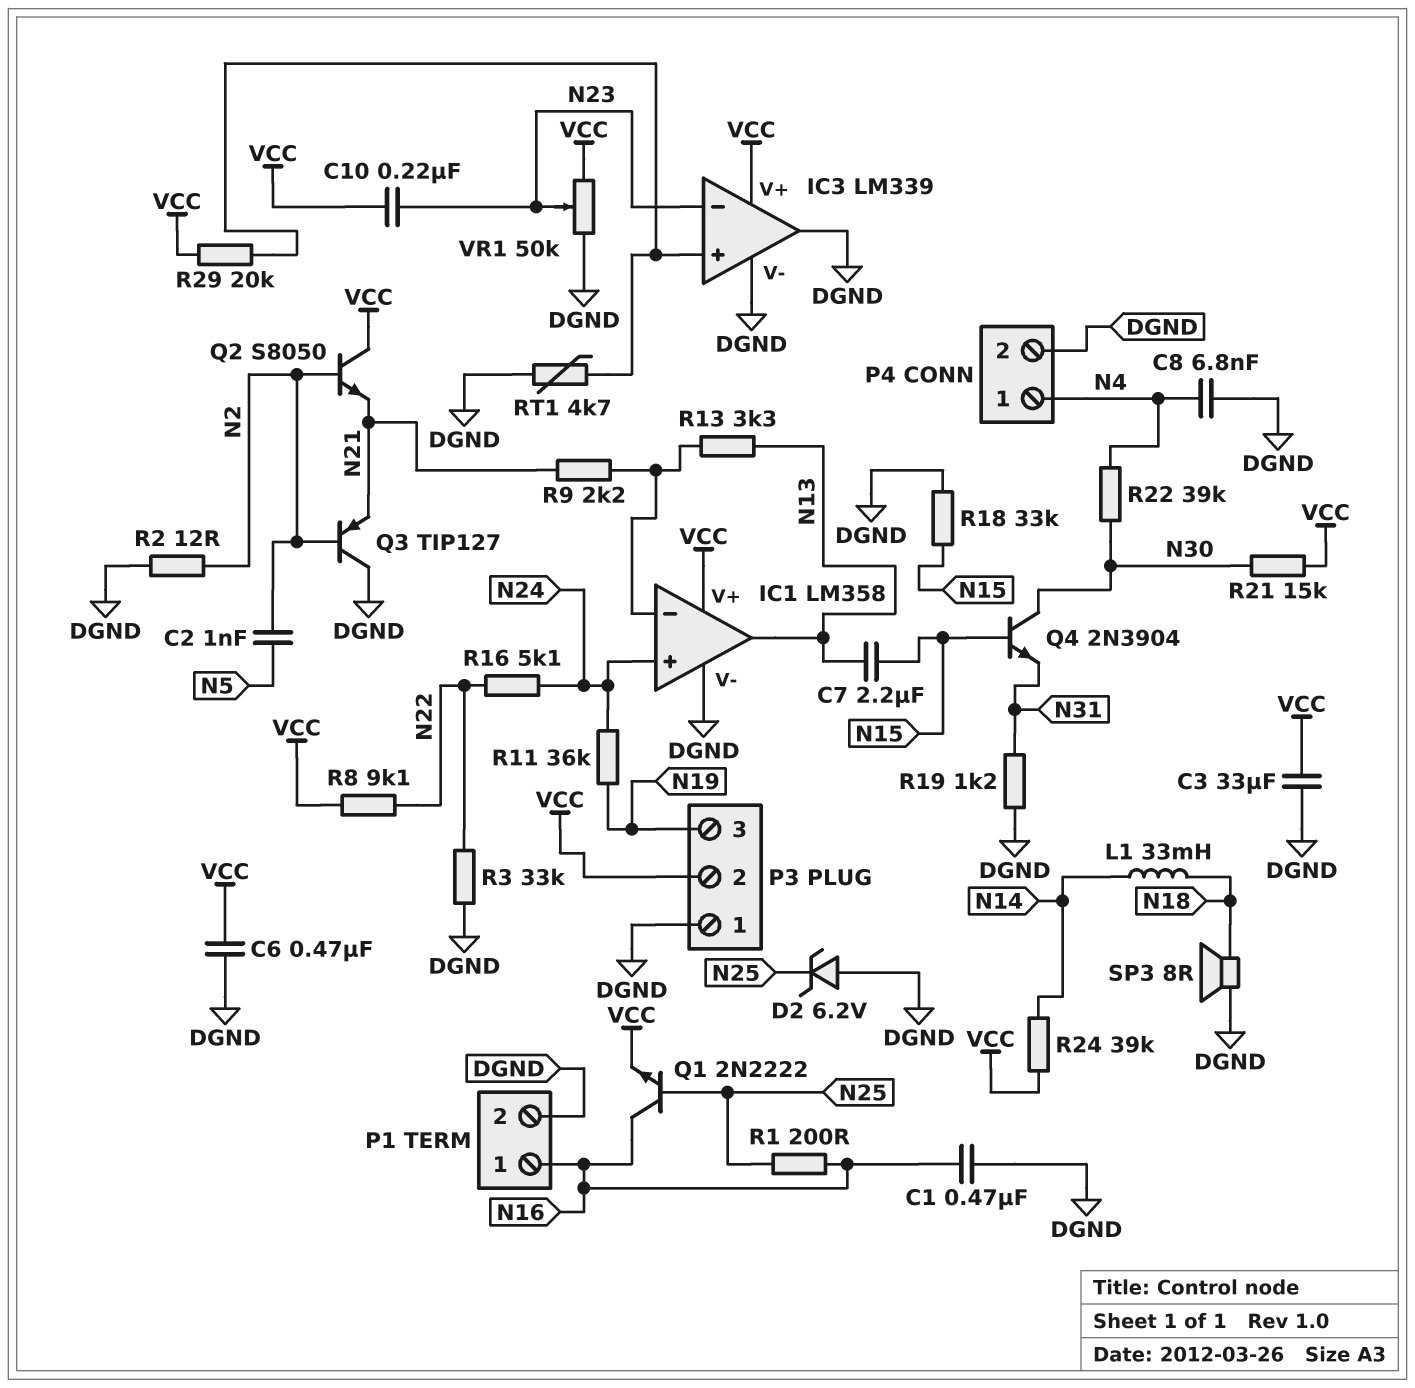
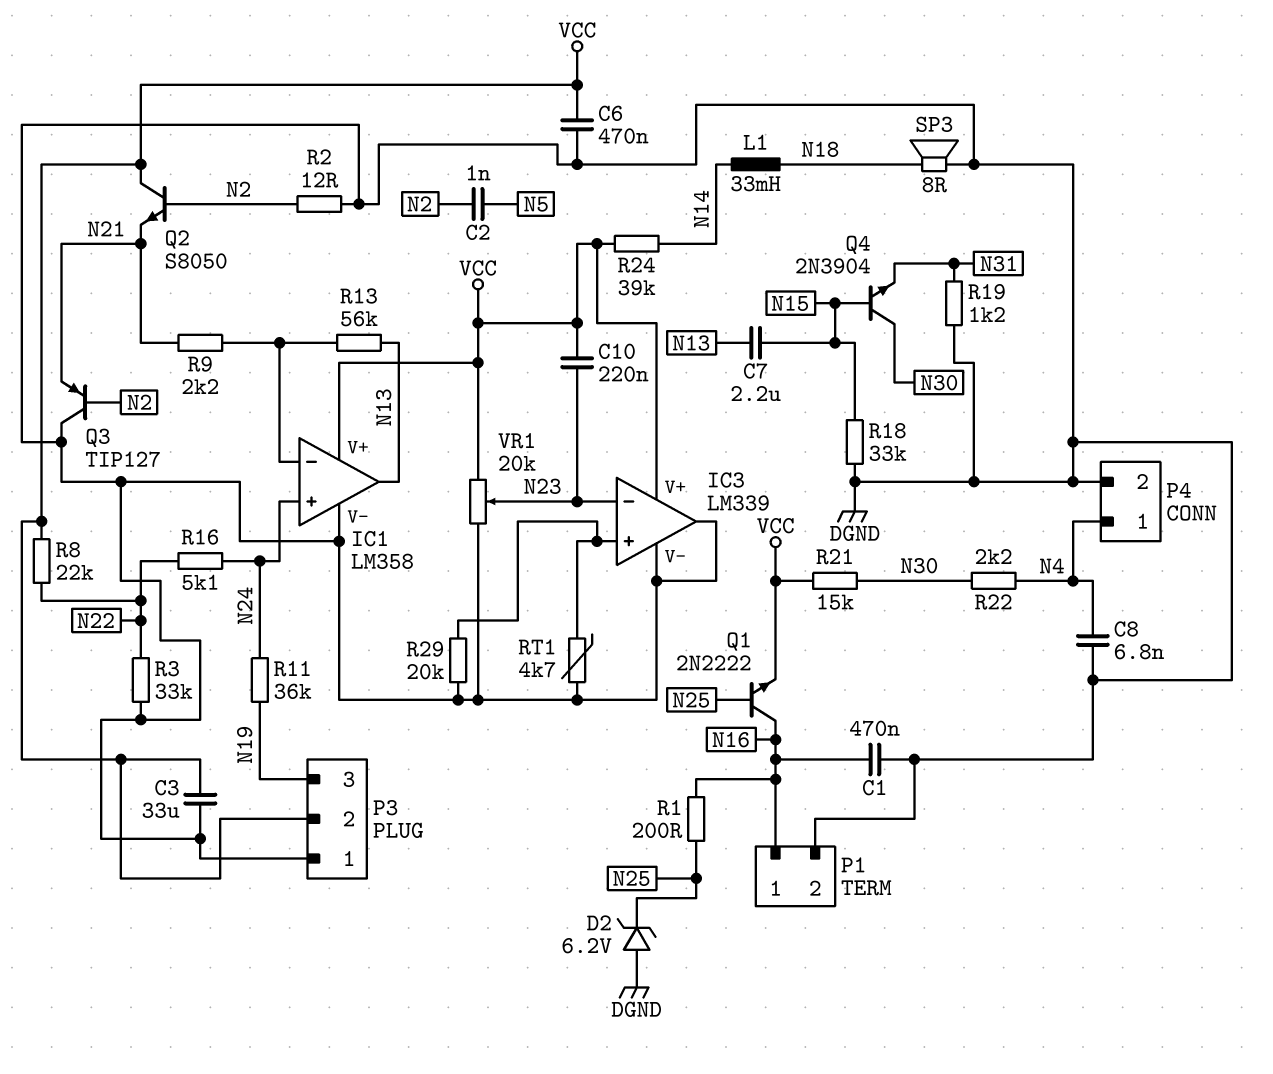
R8: 9.1k (N22, VCC) -> 22k (N22, VCC)
R13: 3.3k (IC1/in-, N13) -> 56k (IC1/in-, N13)
R22: 39k (N4, N30) -> 2.2k (N4, N30)
R29: 20k (IC3/in+, VCC) -> 20k (DGND, IC3/in+)
VR1: 50k (DGND, VCC, wiper N23) -> 20k (DGND, VCC, wiper N23)

